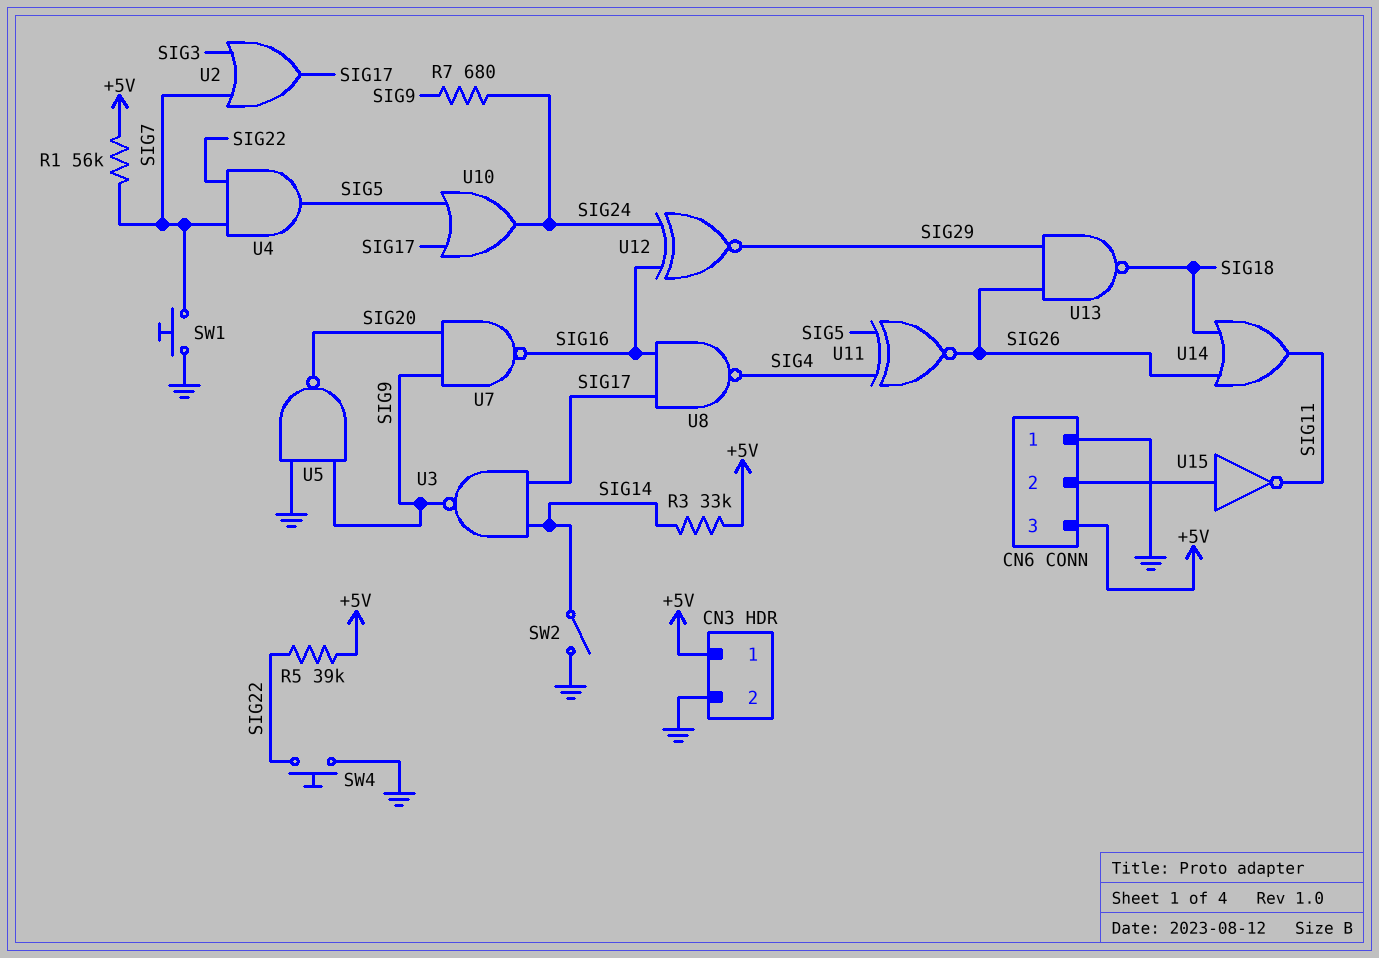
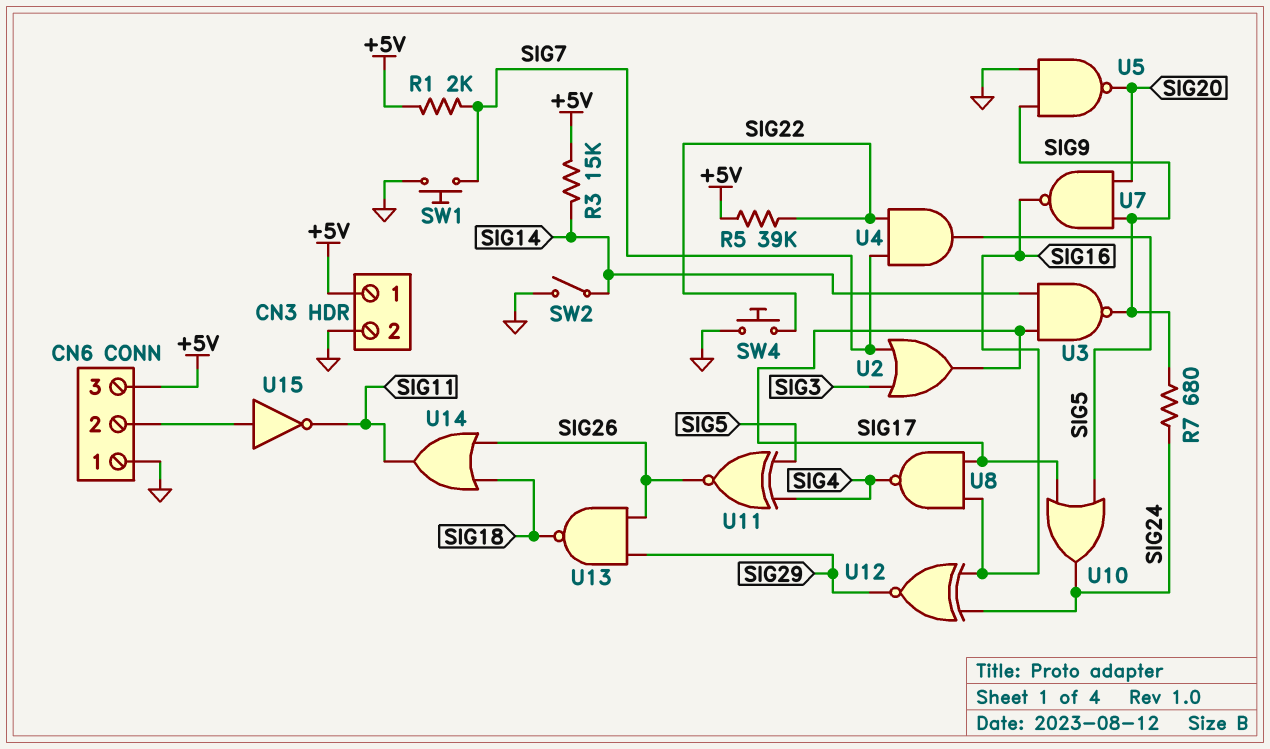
R1: 56k (+5V, SIG7) -> 2k (+5V, SIG7)
R3: 33k (+5V, SIG14) -> 15k (+5V, SIG14)

